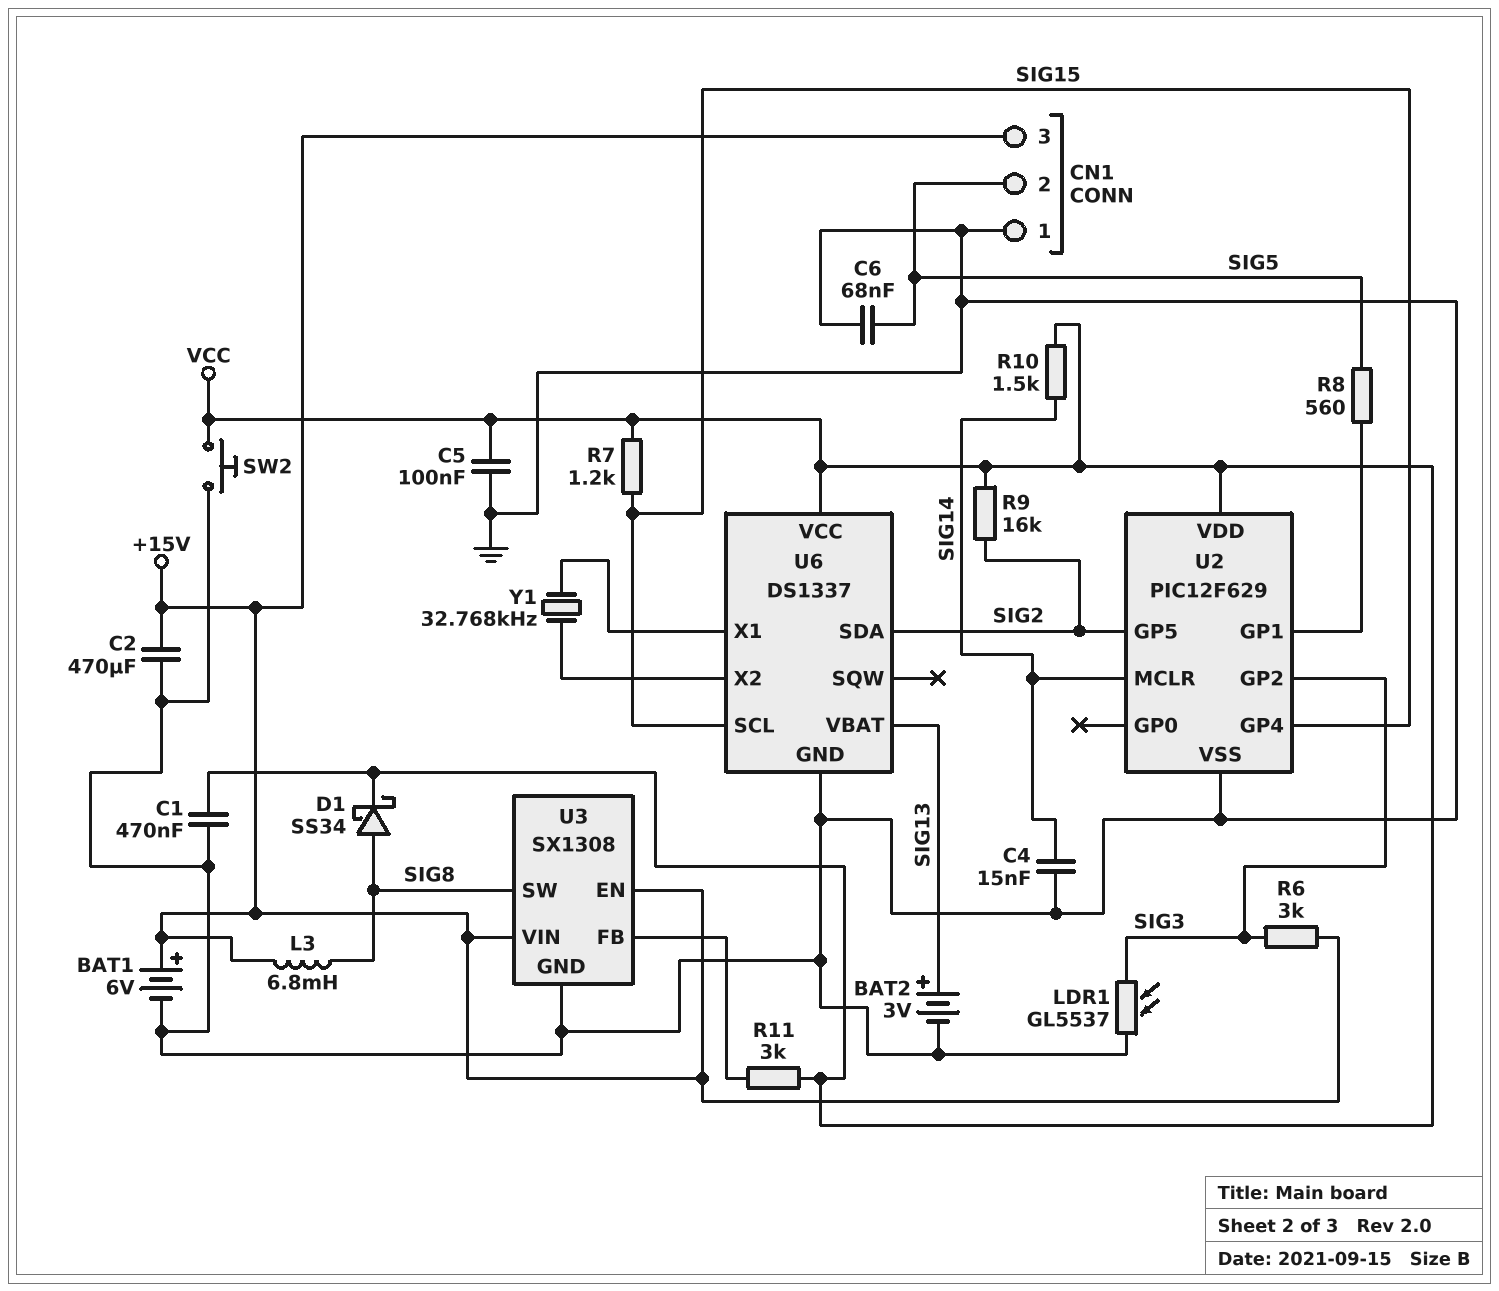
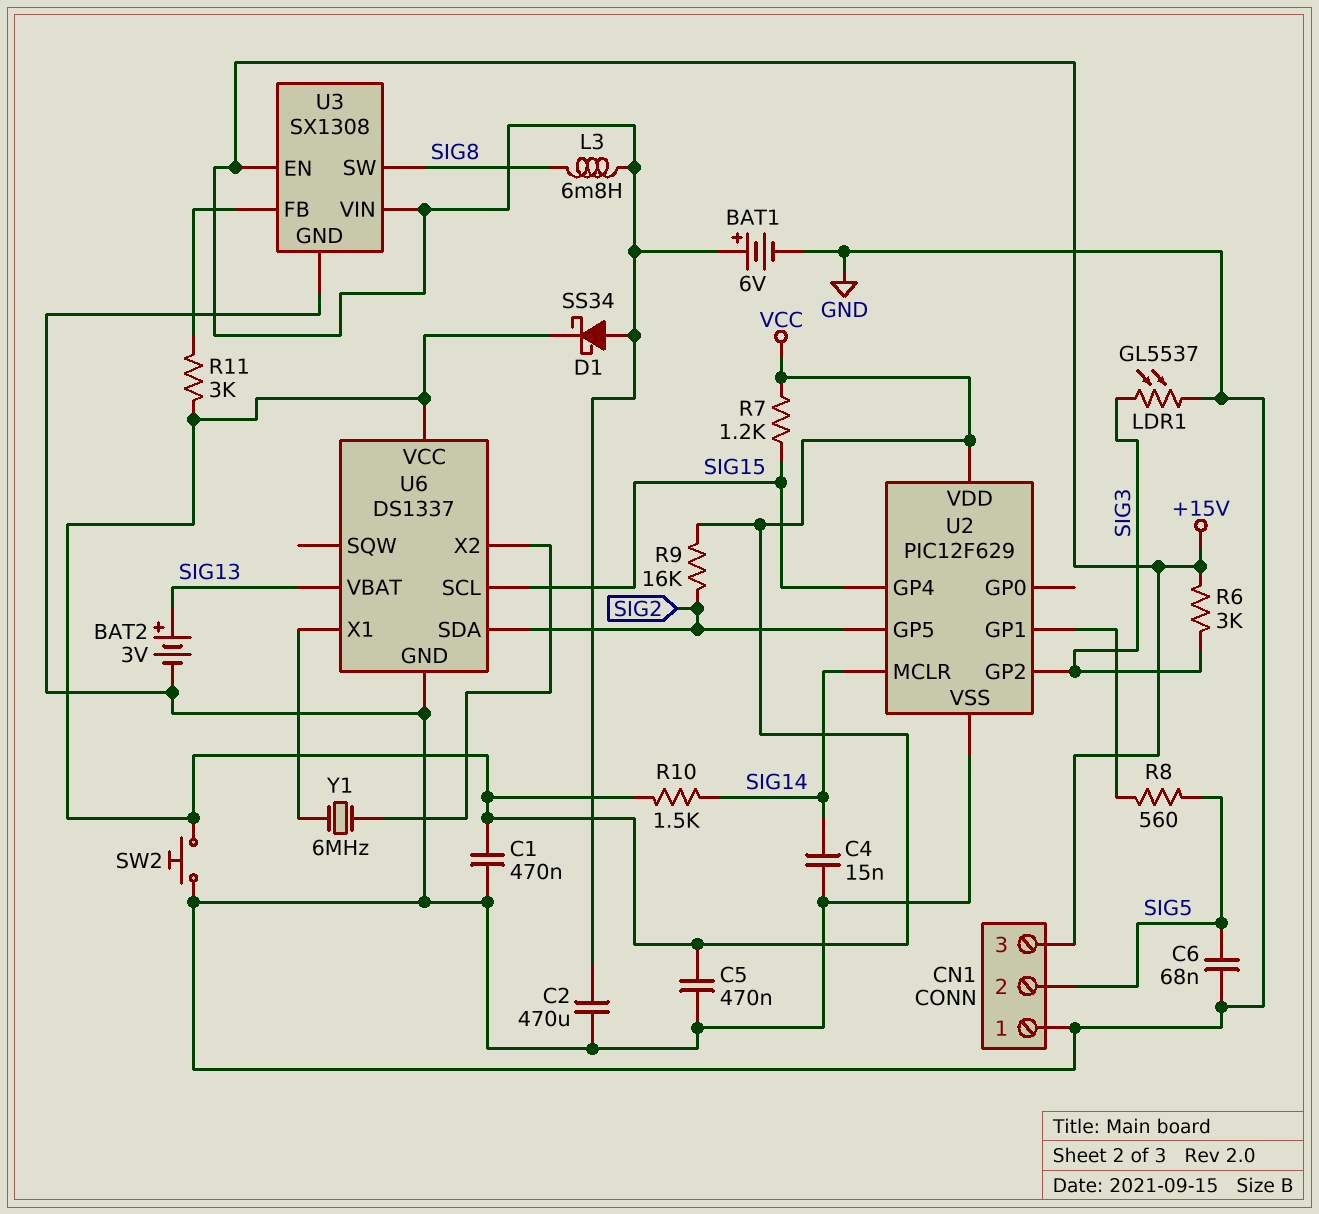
C5: 100nF (GND, VCC) -> 470nF (GND, VCC)
D1: schottky SS34 (A SIG8, K VCC) -> schottky SS34 (A +15V, K VCC)
Y1: 32.768kHz (U6/X1, U6/X2) -> 6MHz (U6/X1, U6/X2)

